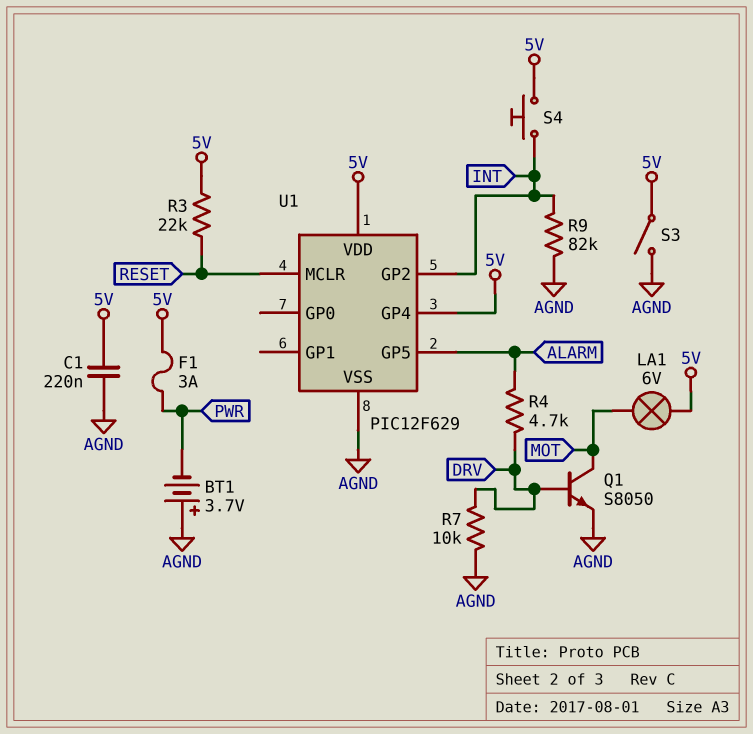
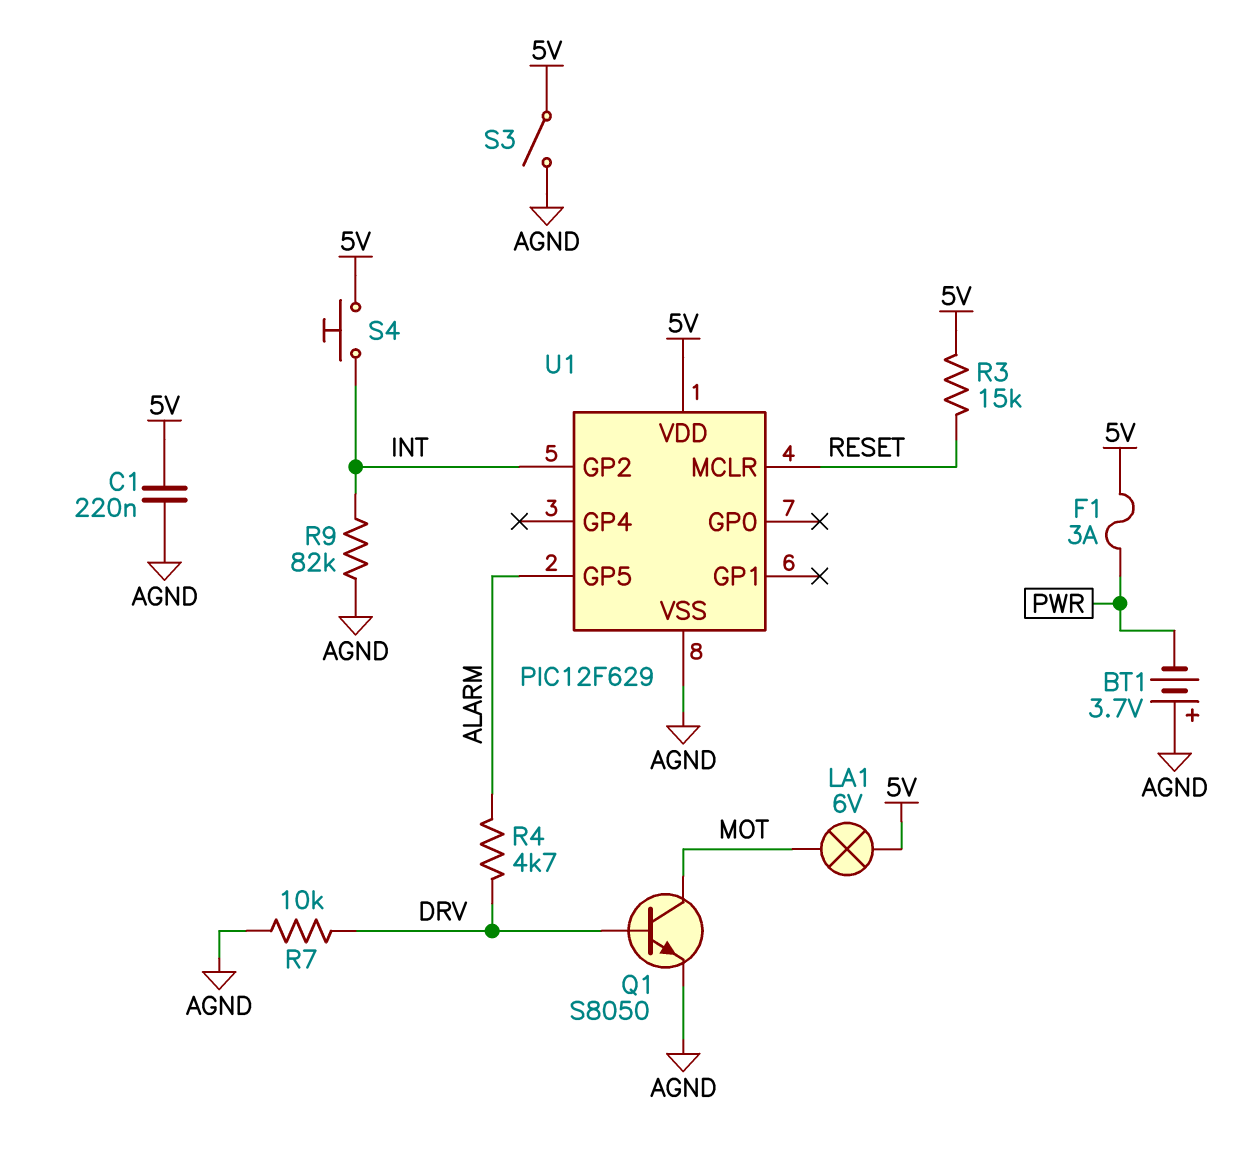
R3: 22k (5V, RESET) -> 15k (5V, RESET)
U1 pin GP4: 5V -> none

